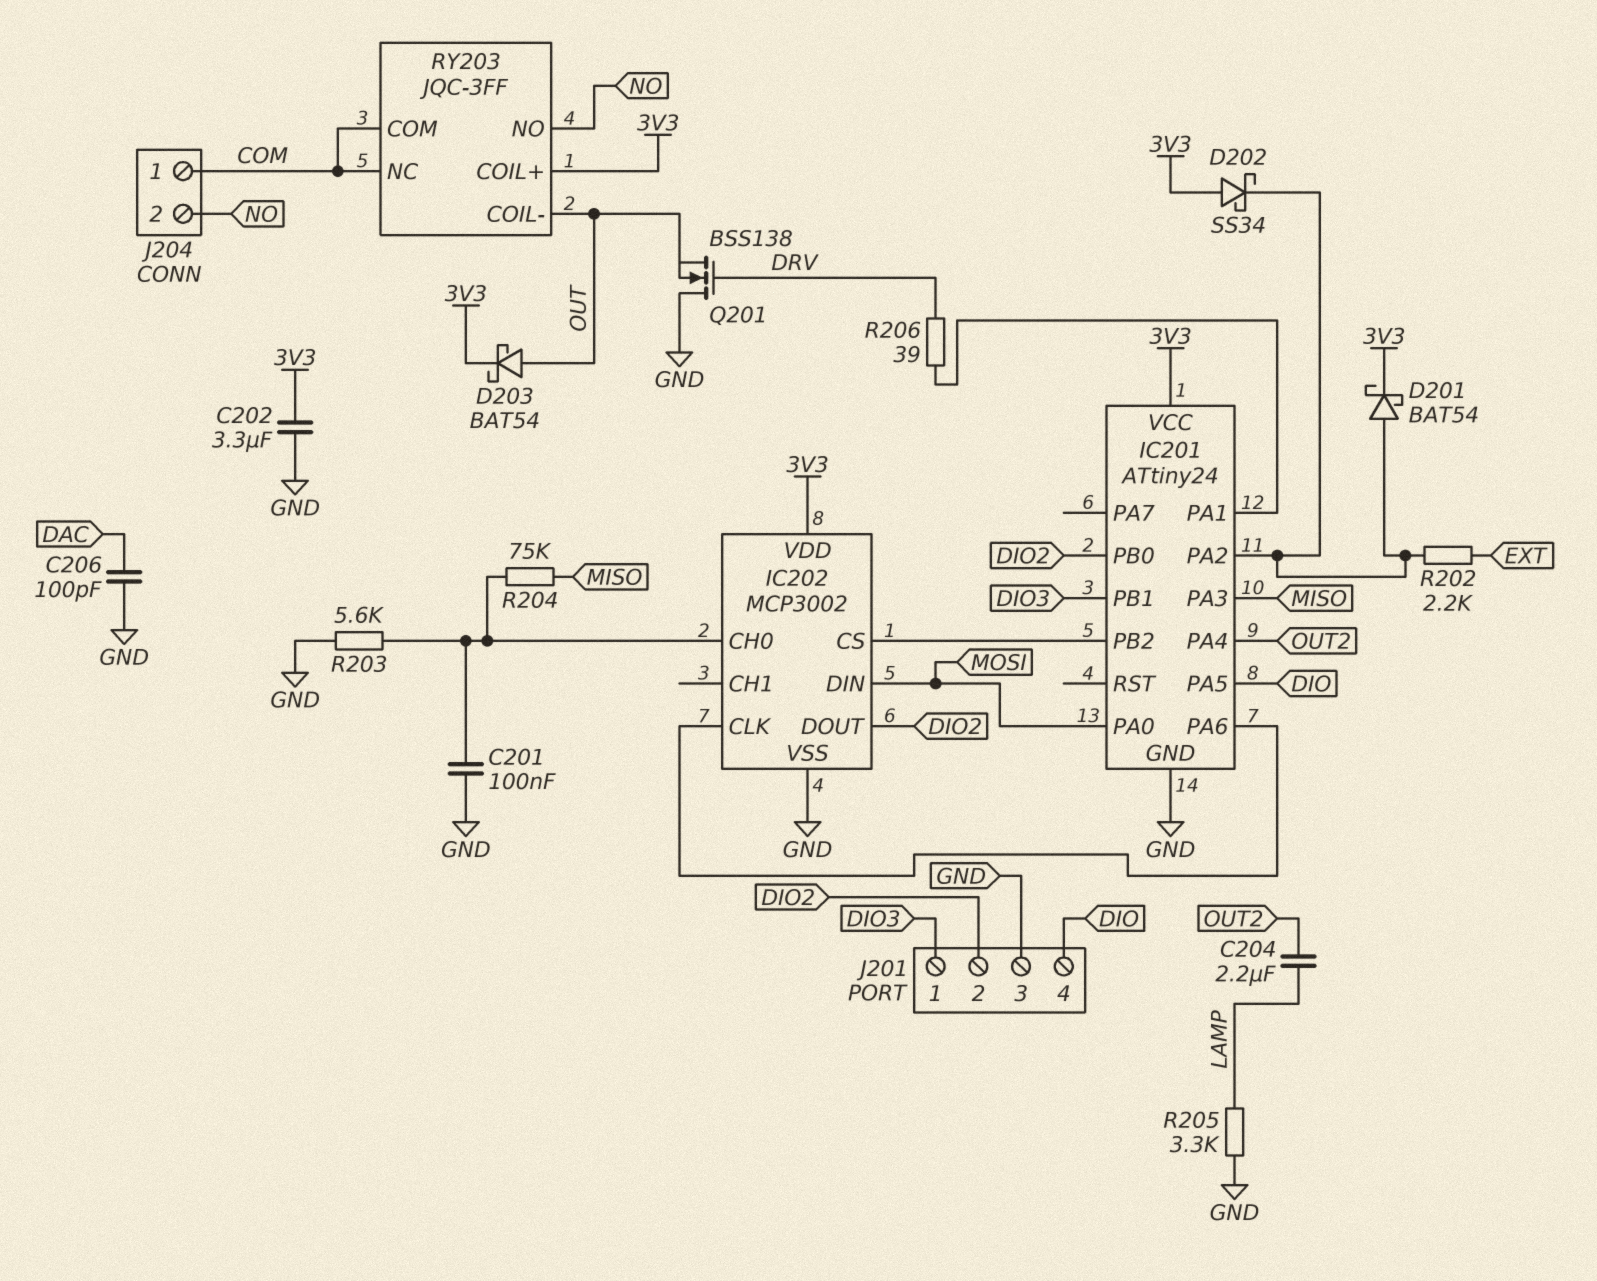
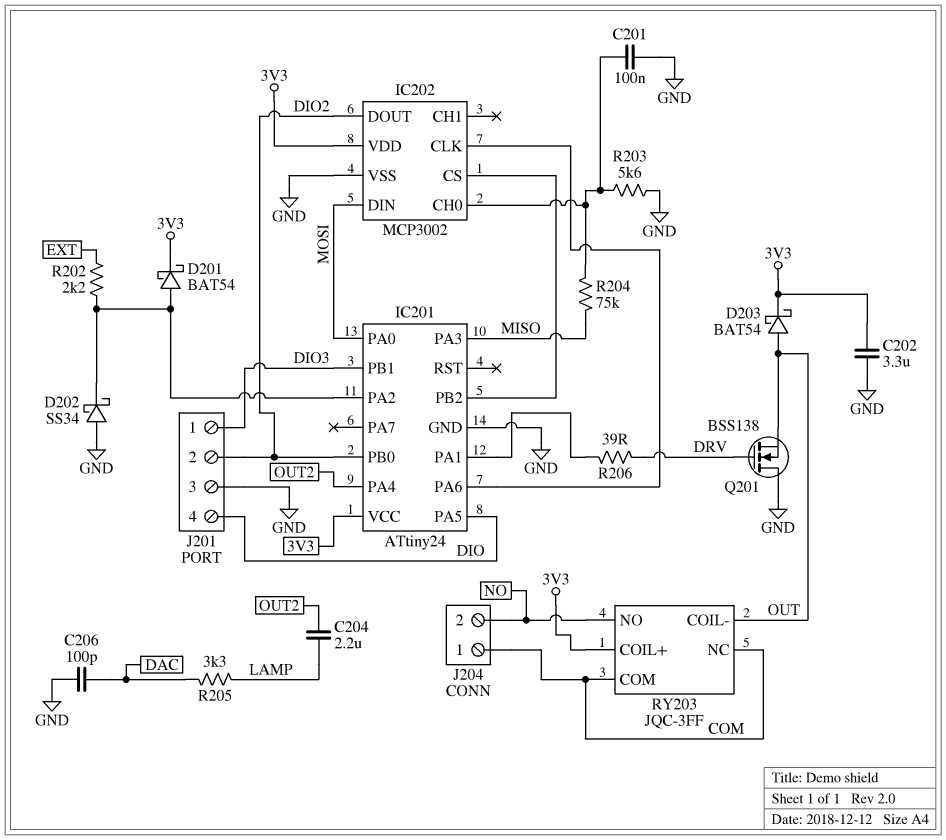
D202: schottky SS34 (A 3V3, K IC201/PA2) -> schottky SS34 (A GND, K IC201/PA2)
R205: 3.3k (GND, LAMP) -> 3.3k (DAC, LAMP)

